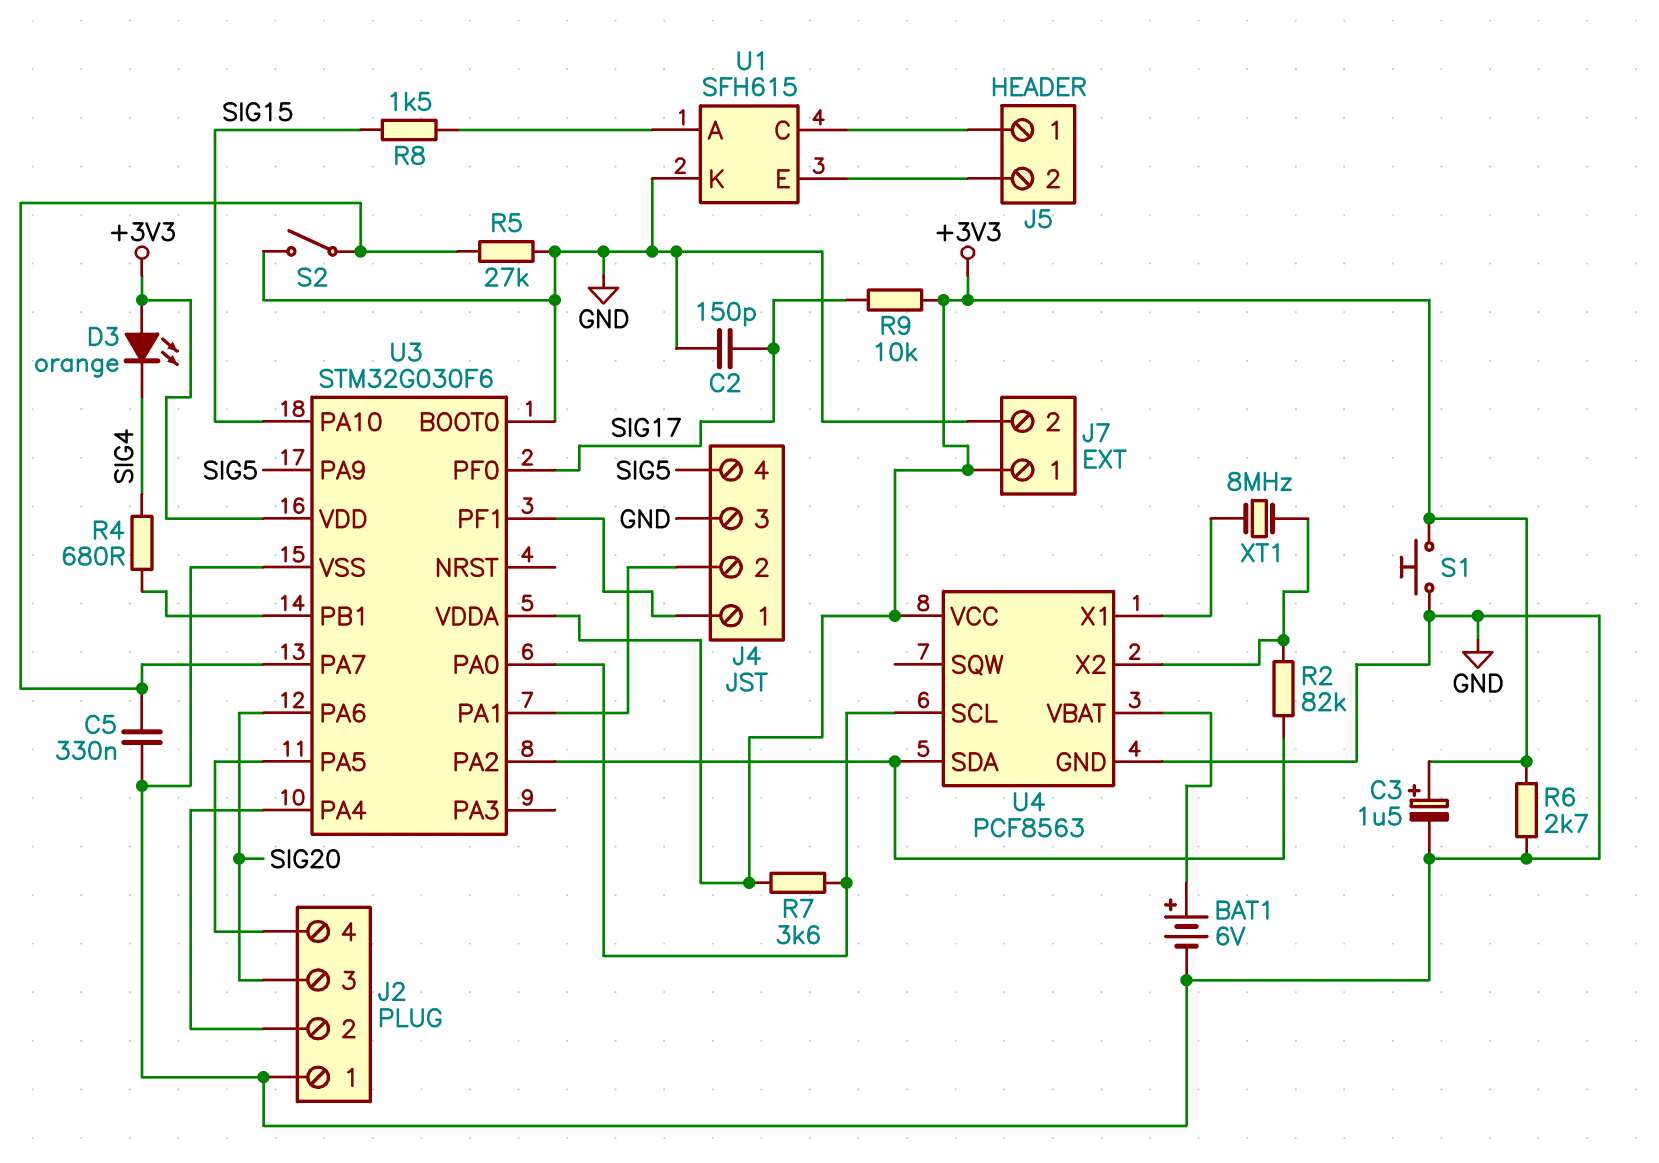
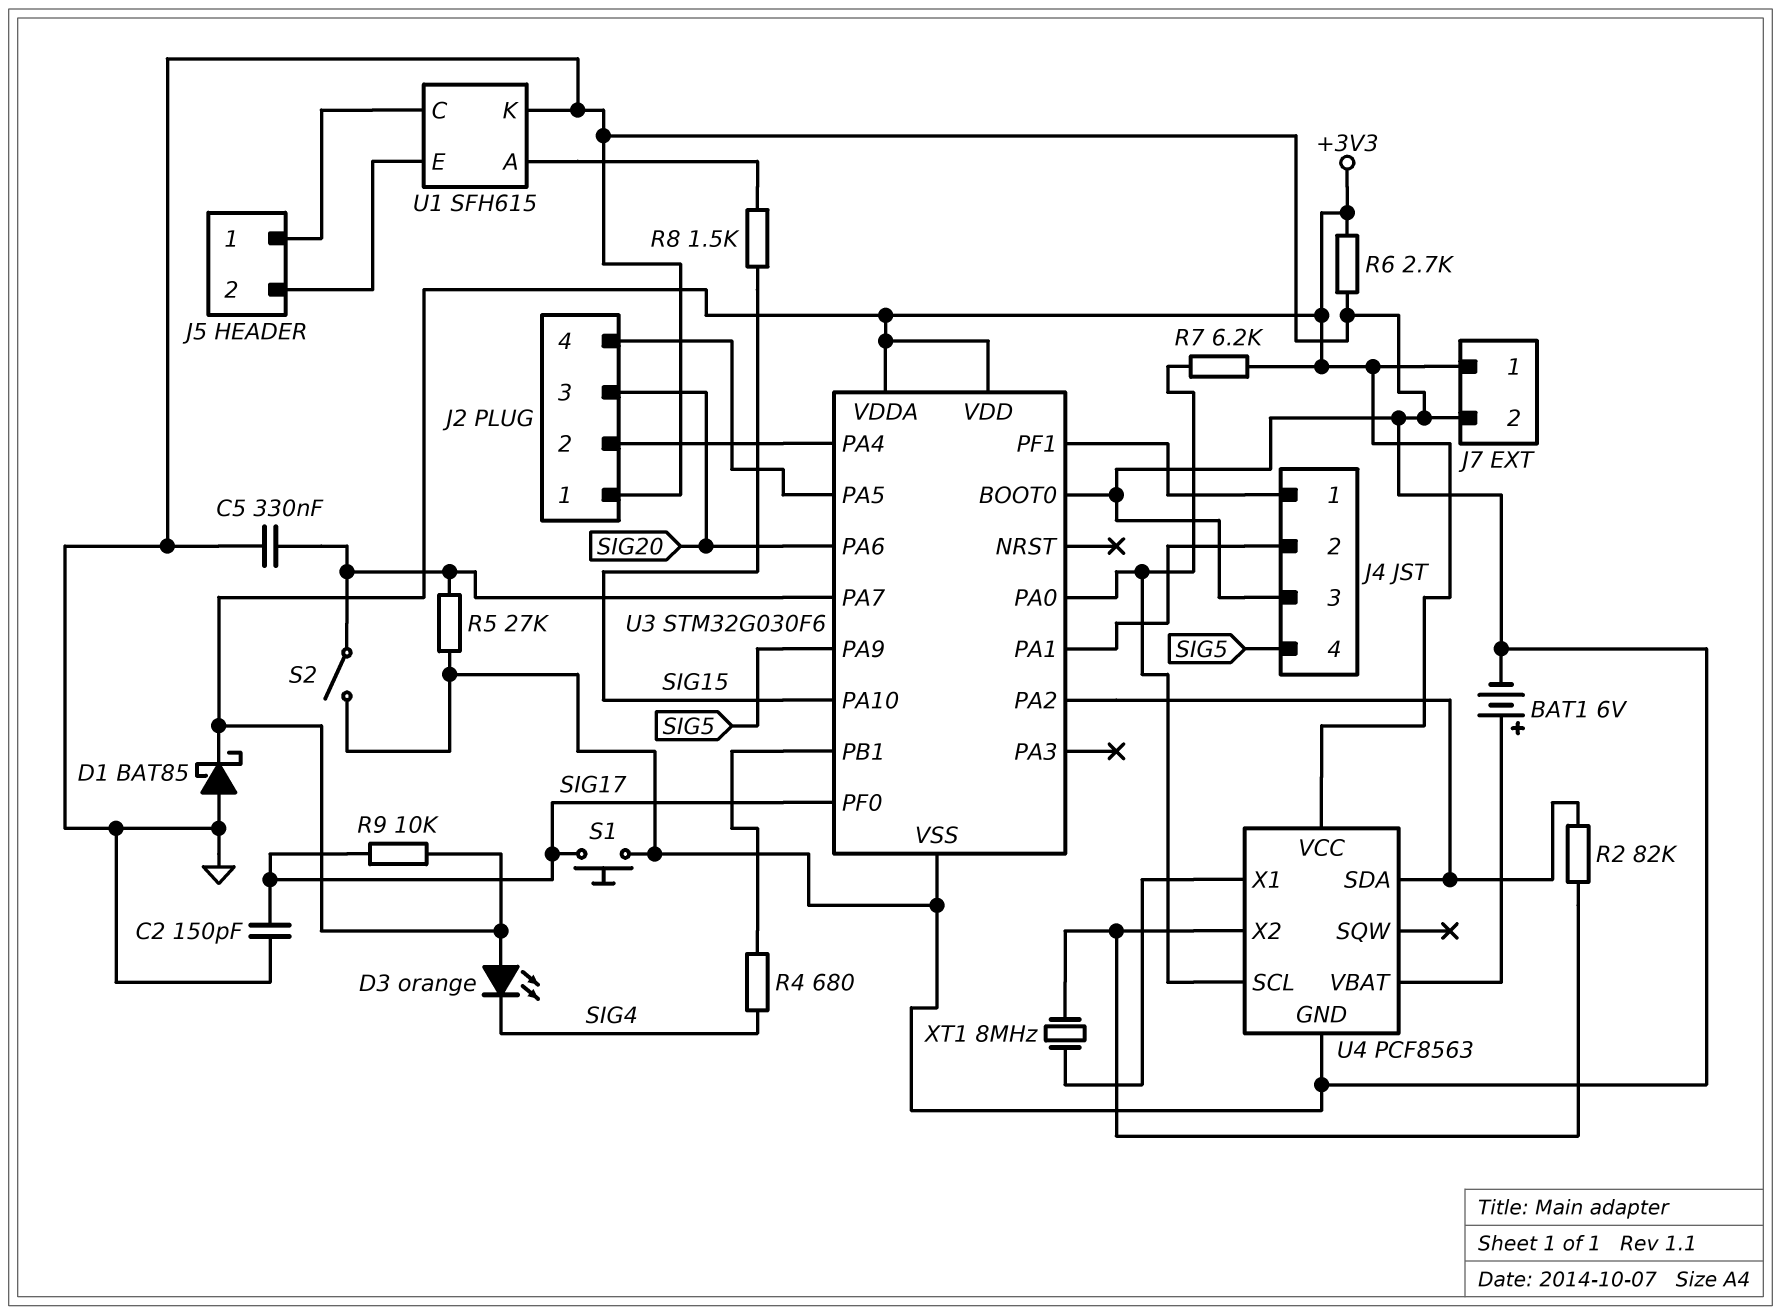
C3: 1.5uF (plus +3V3, minus GND) -> none
D1: none -> schottky BAT85 (A GND, K +3V3)
R7: 3.6k (+3V3, U3/PA0) -> 6.2k (+3V3, U3/PA0)
S1: button (+3V3, GND) -> button (GND, SIG17)

